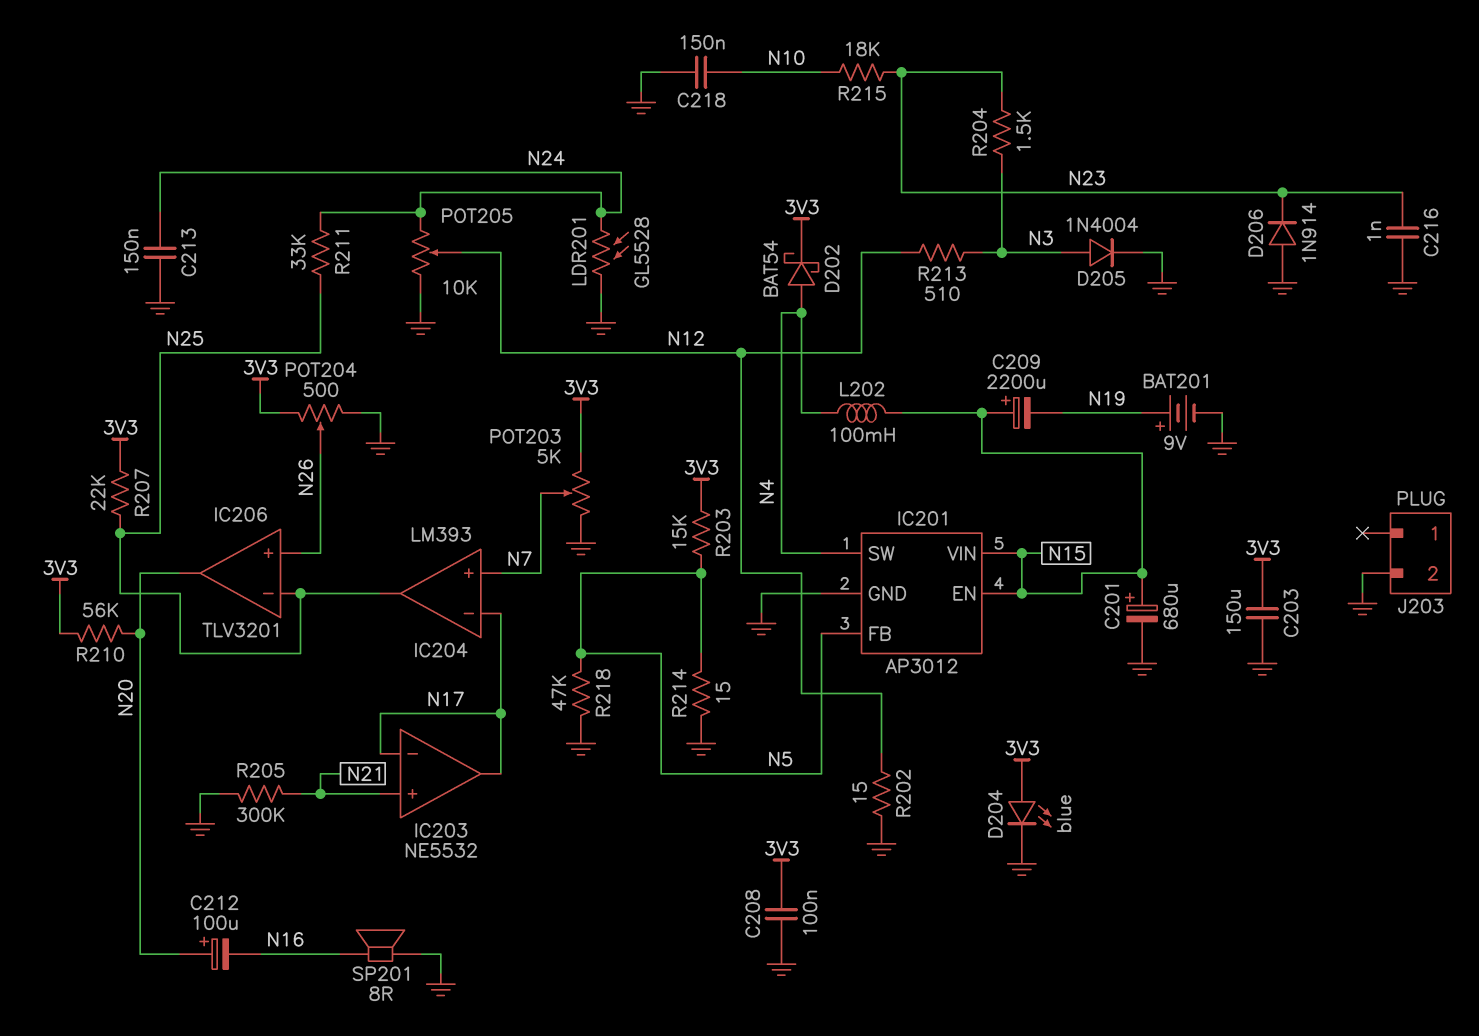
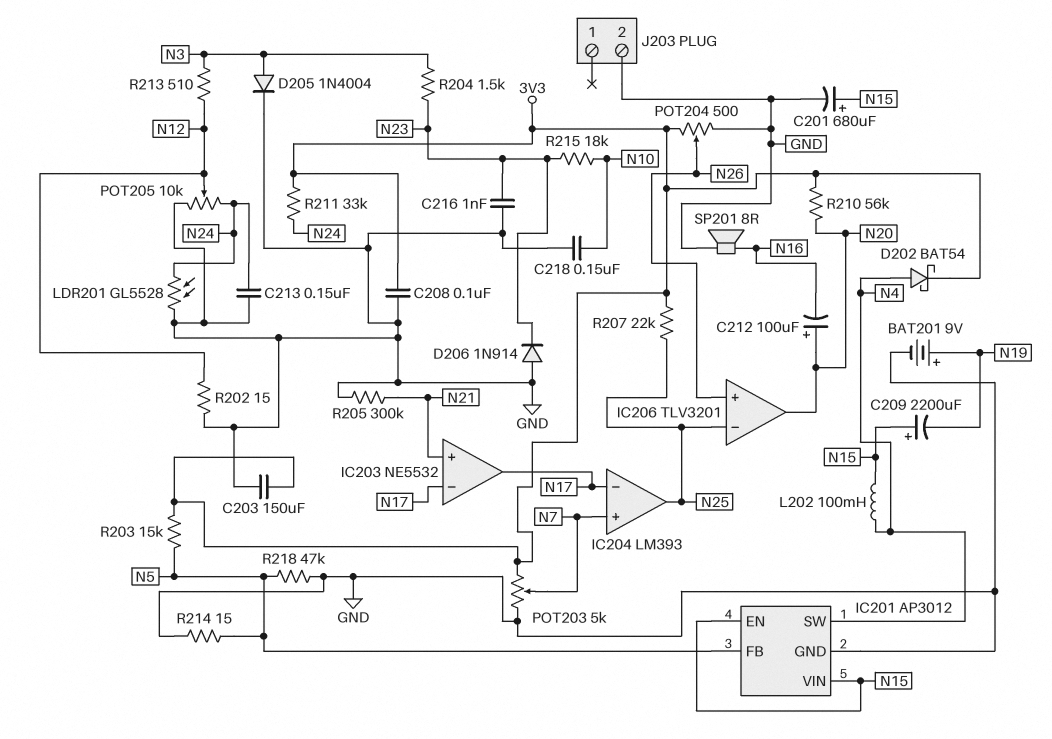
D204: LED blue (A 3V3, K GND) -> none
R211: 33k (N24, N25) -> 33k (3V3, N24)

